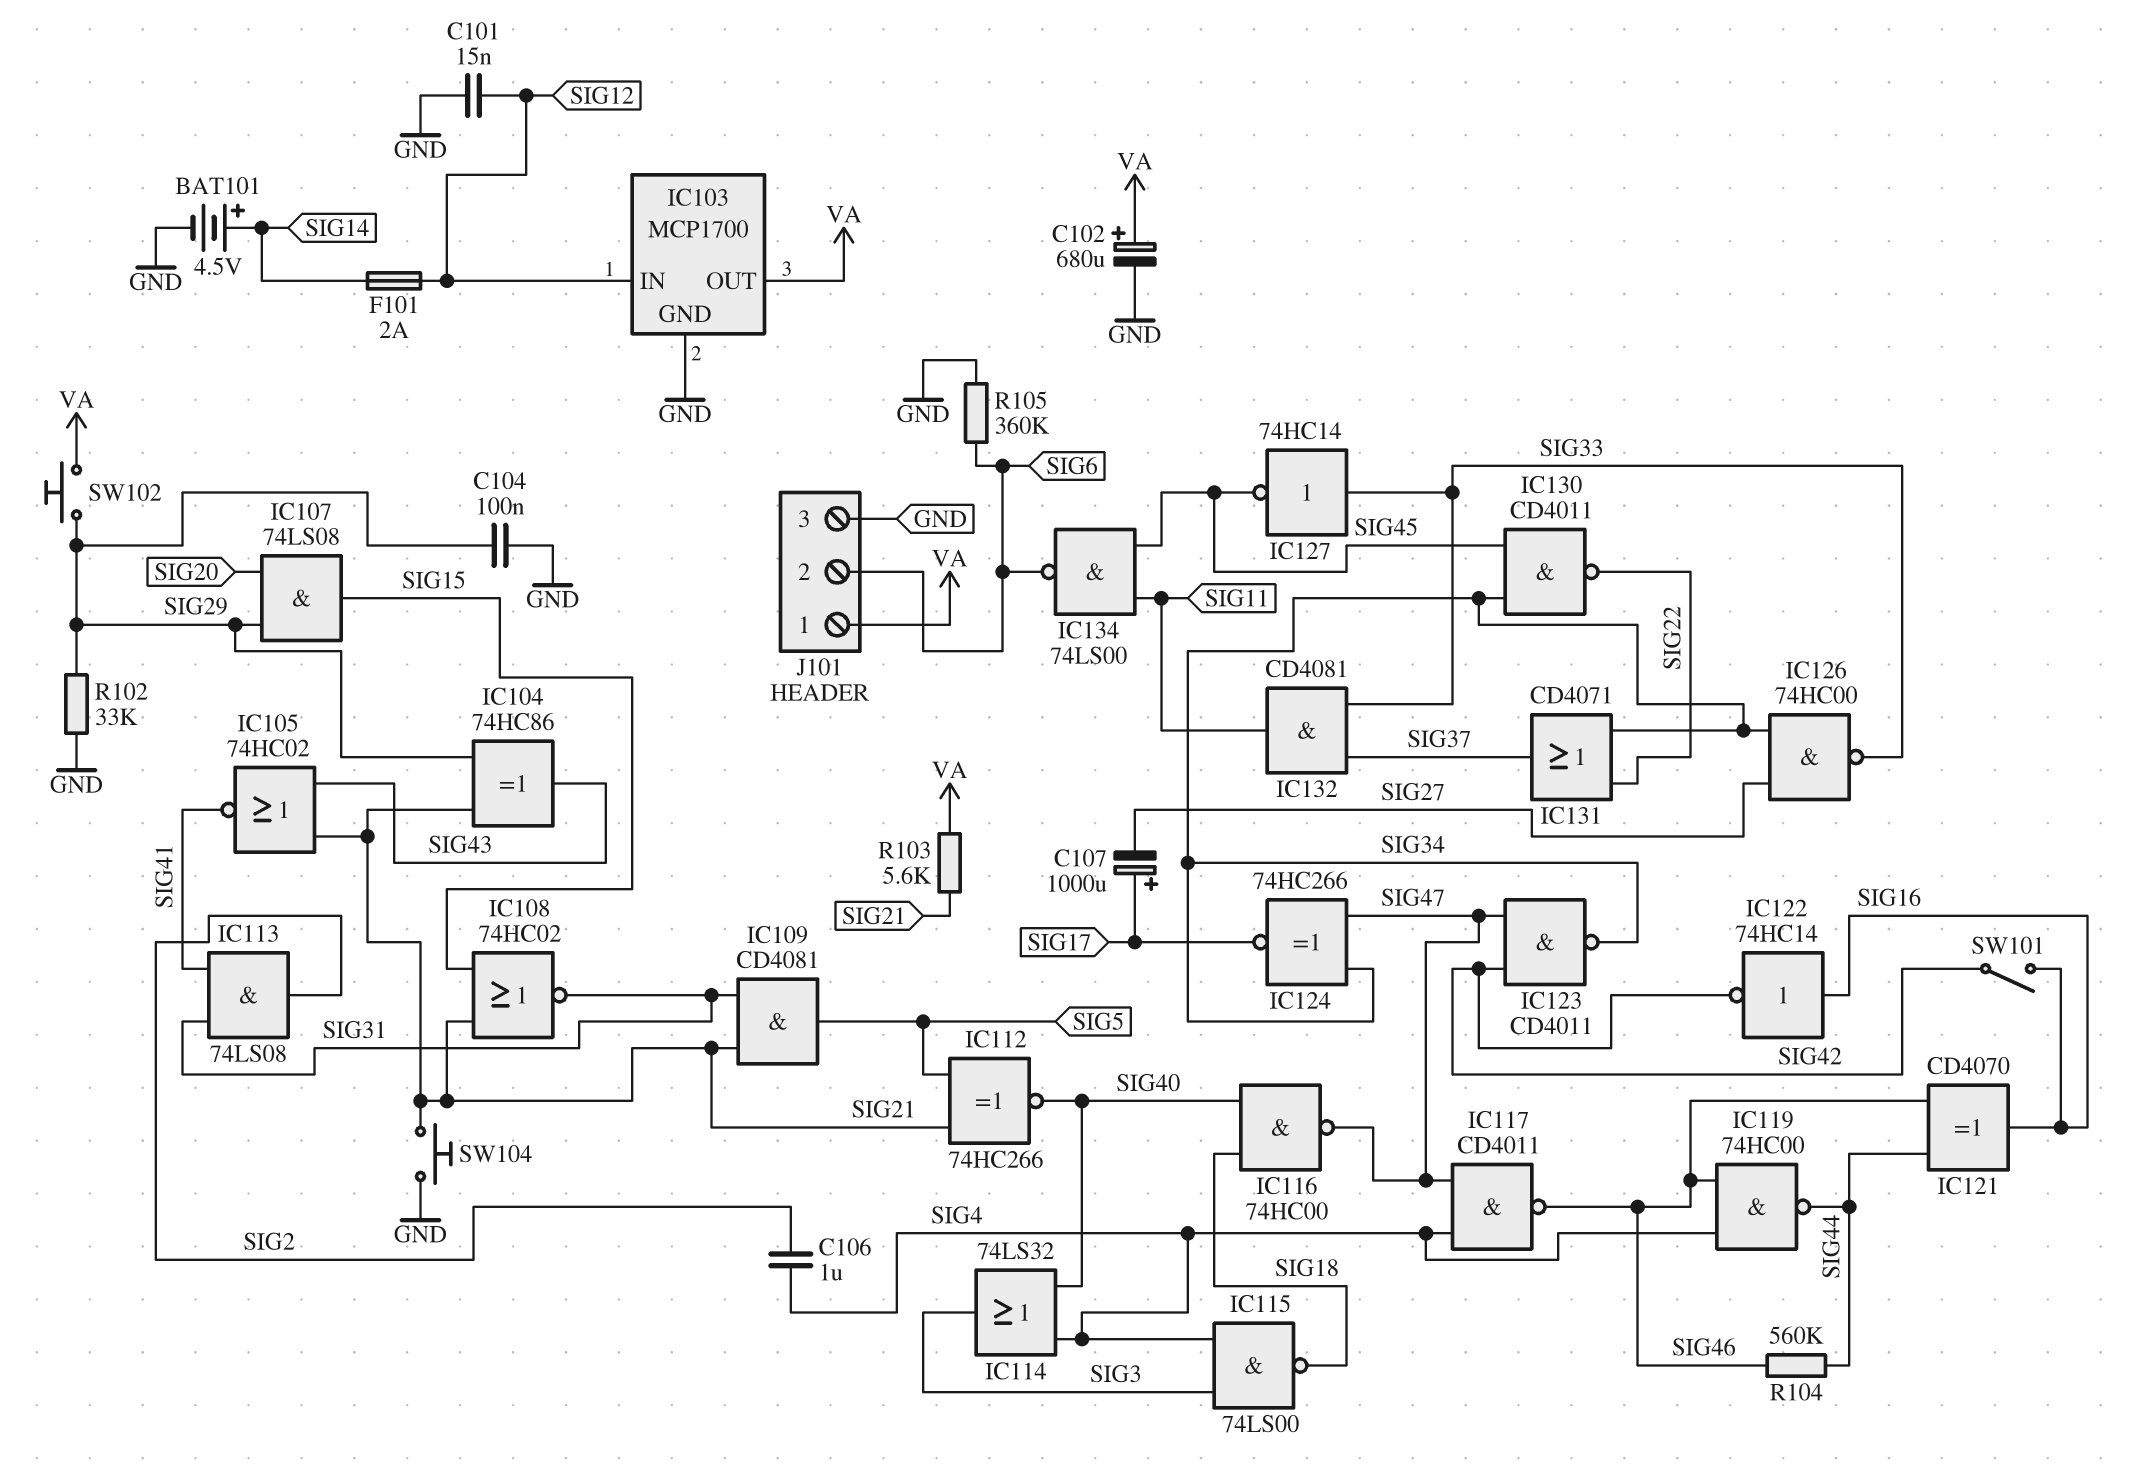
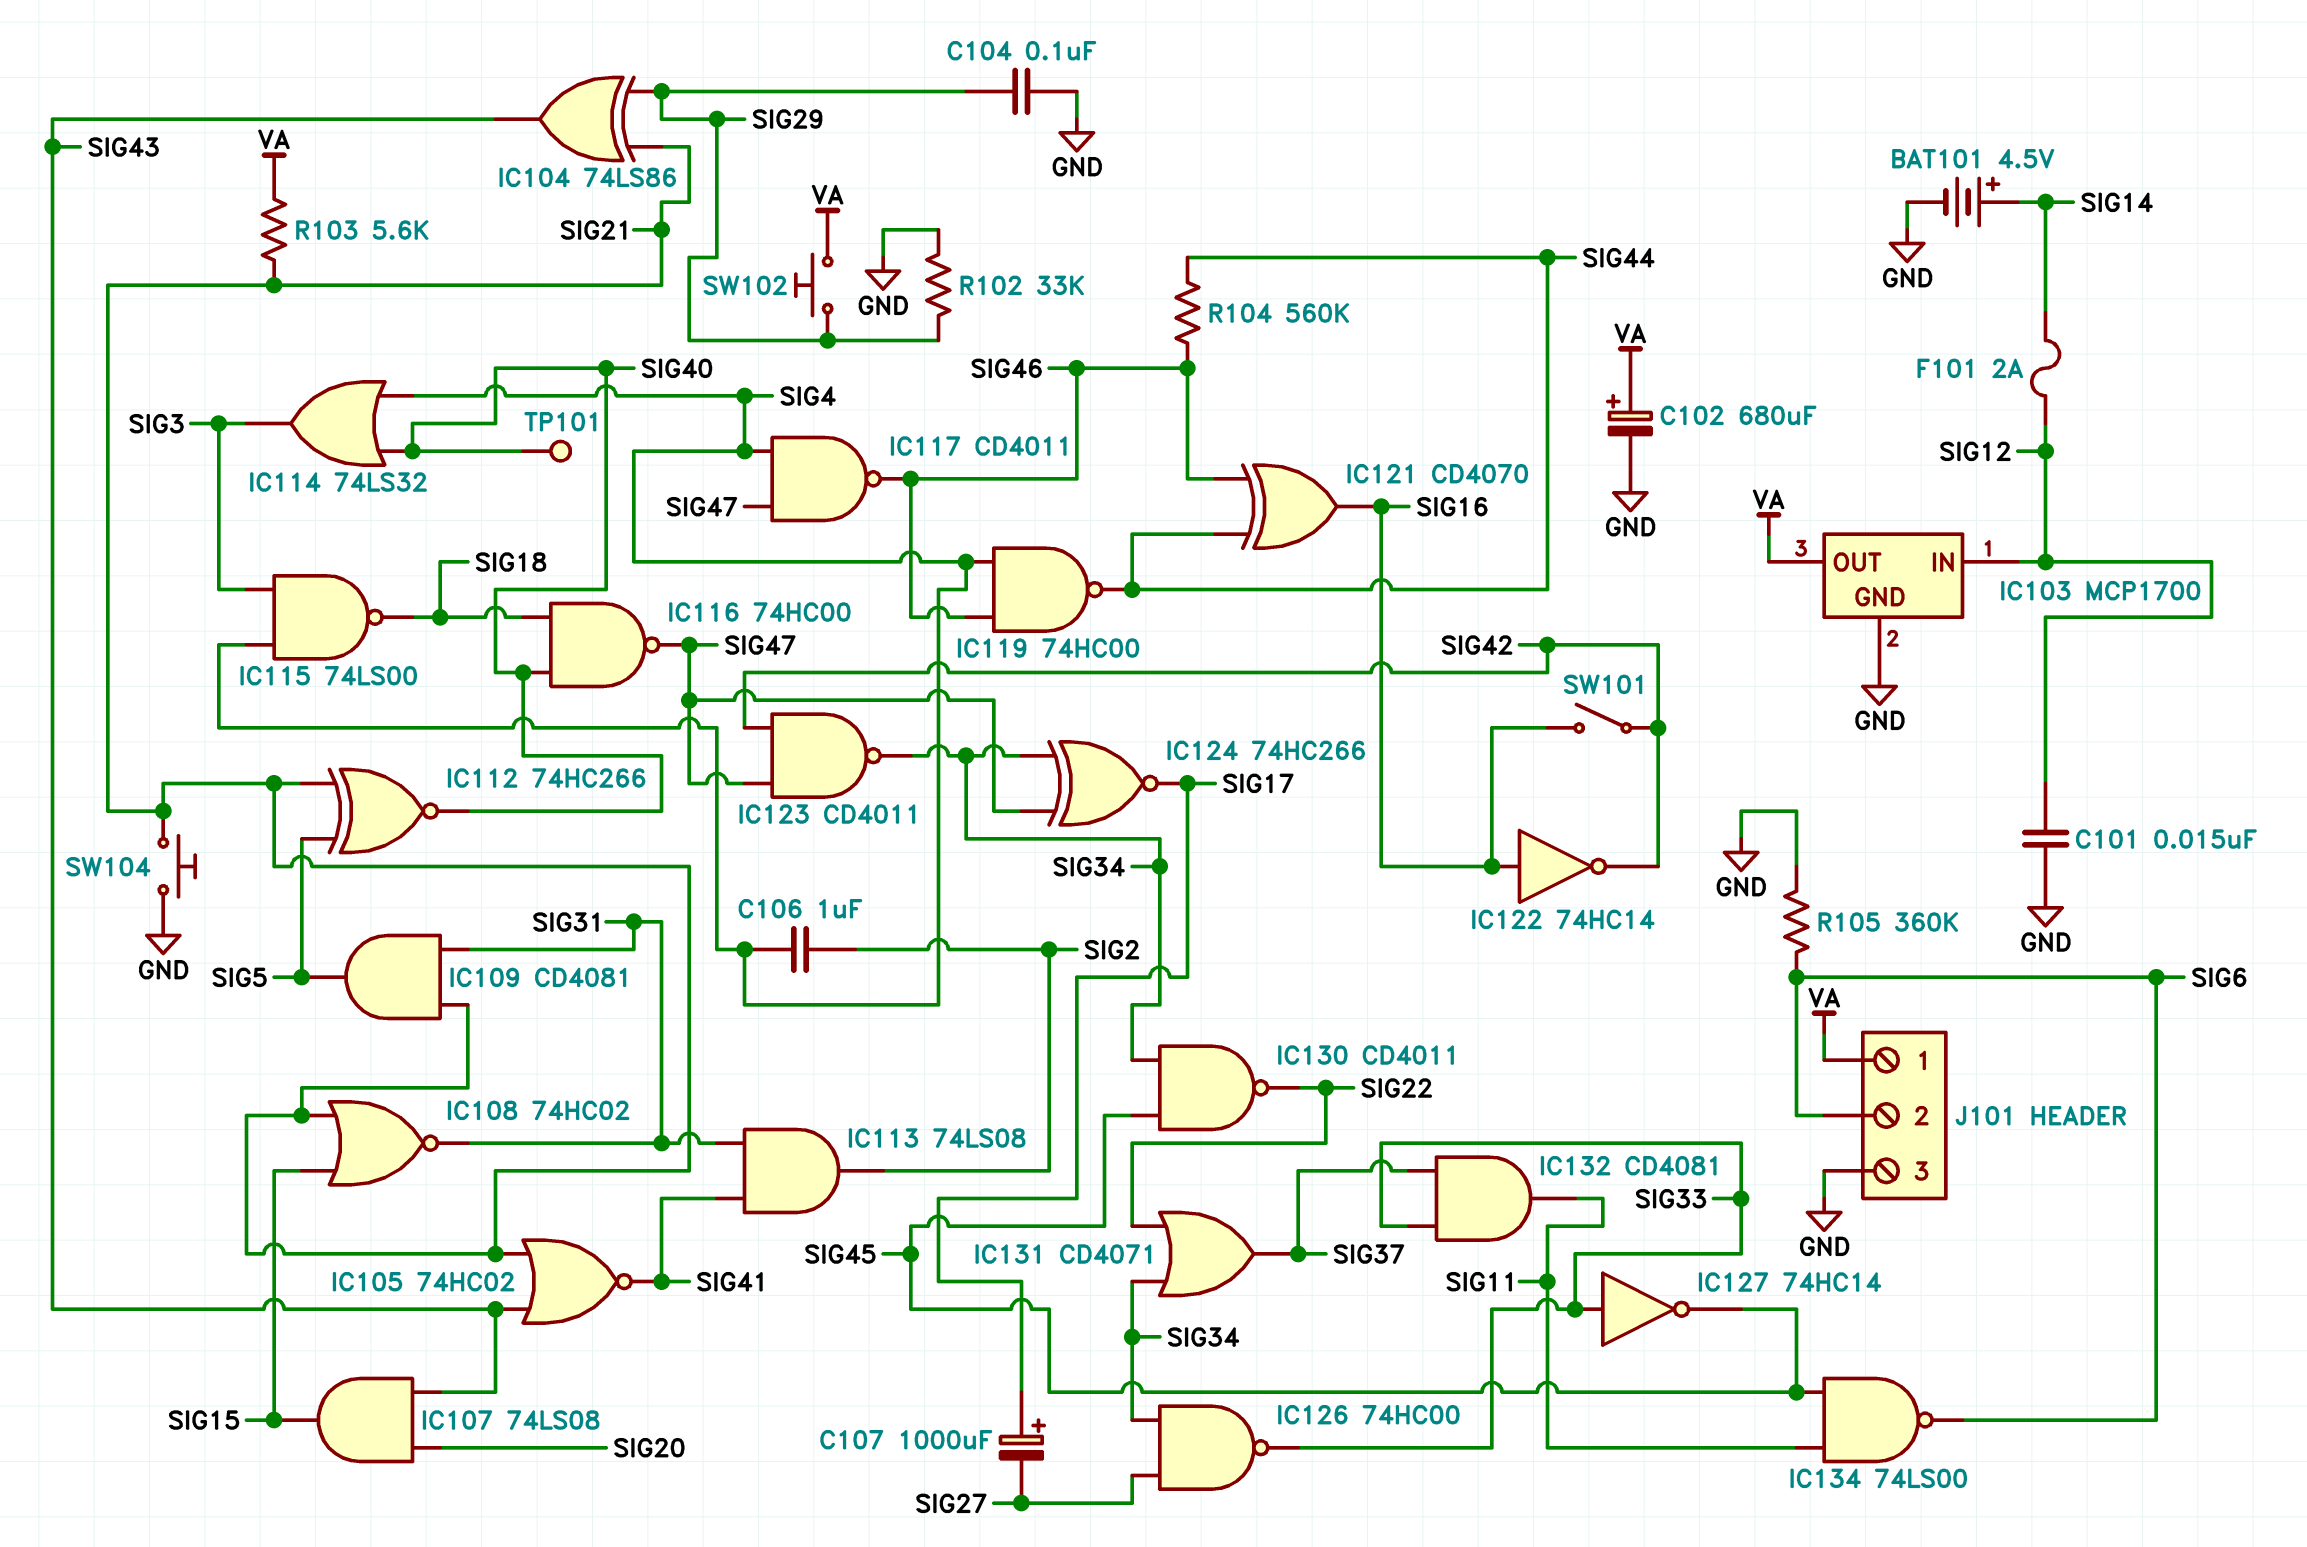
IC104: XOR 74HC86 (in SIG21, in SIG29, out SIG43) -> XOR 74LS86 (in SIG21, in SIG29, out SIG43)
IC107: AND 74LS08 (in SIG20, in SIG29, out SIG15) -> AND 74LS08 (in SIG20, in SIG43, out SIG15)
TP101: none -> test point (SIG40)

